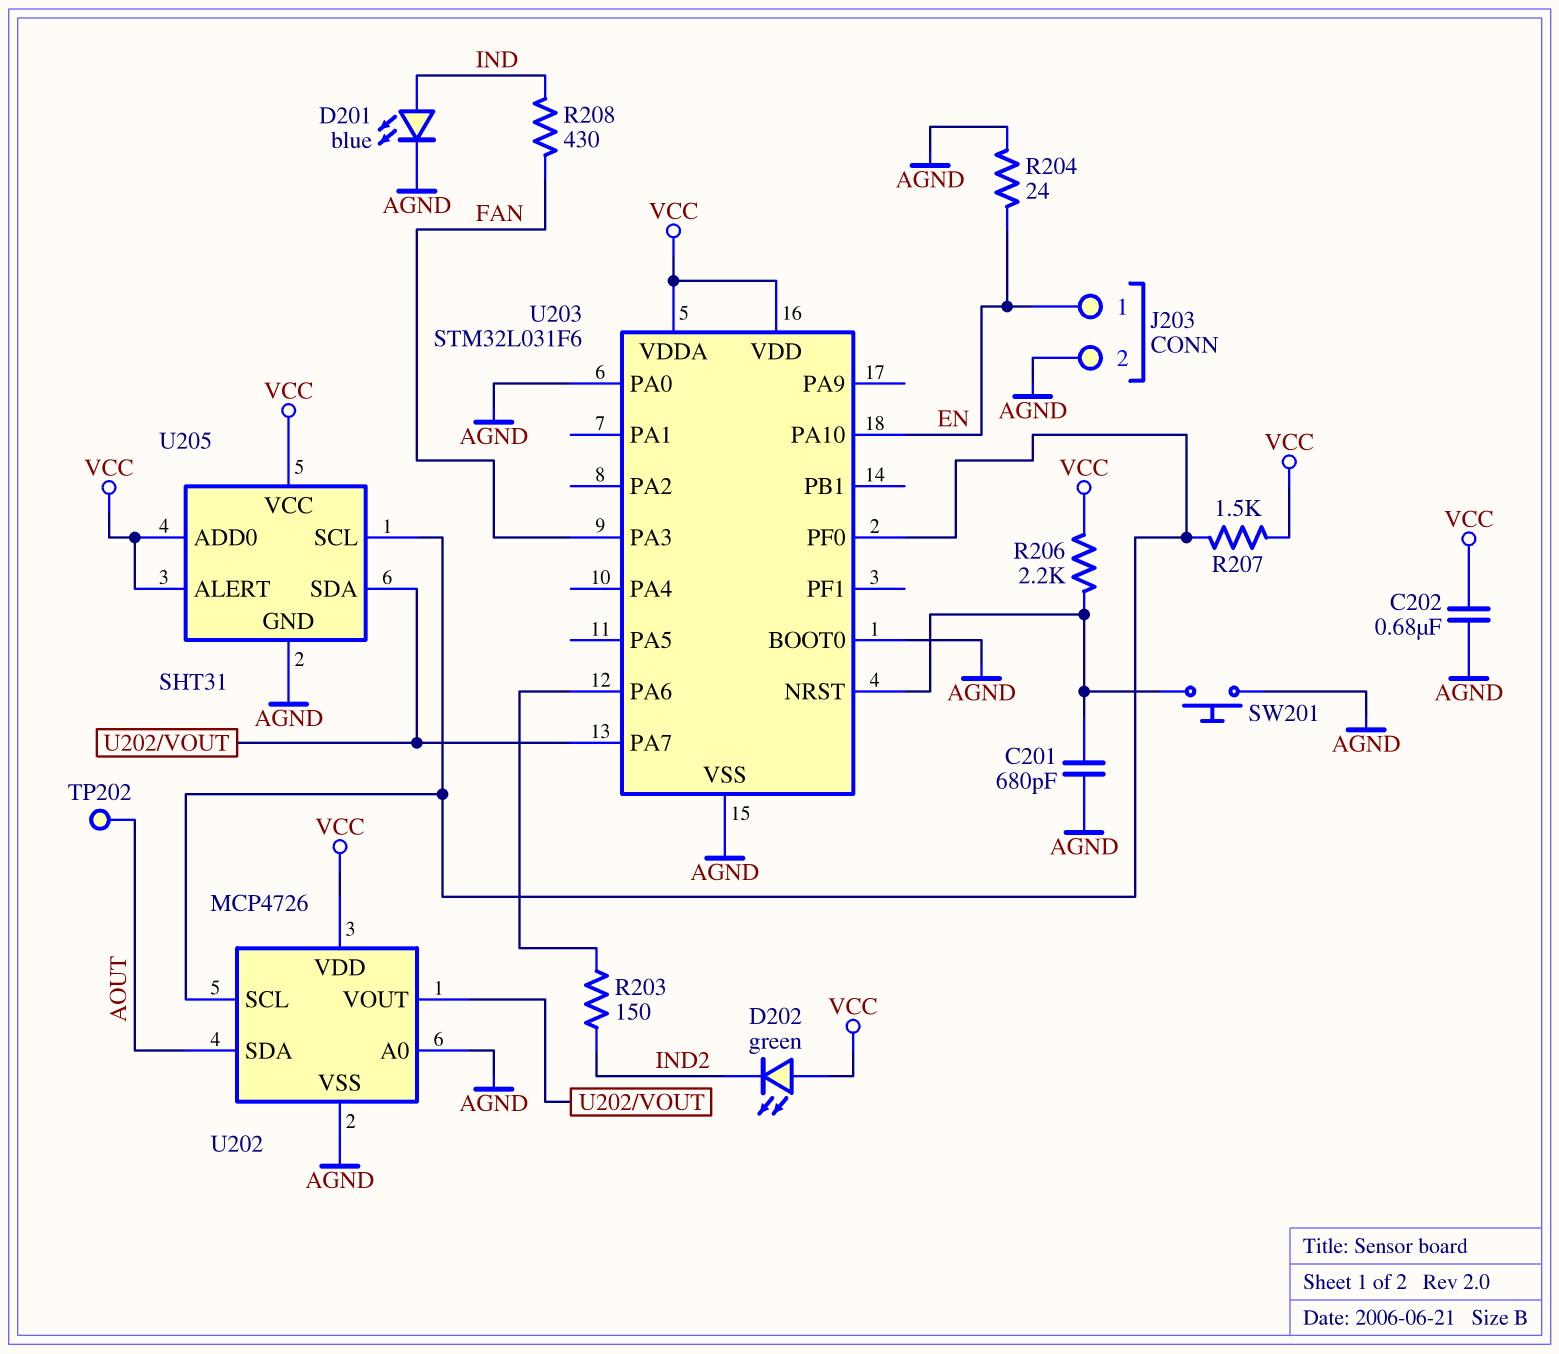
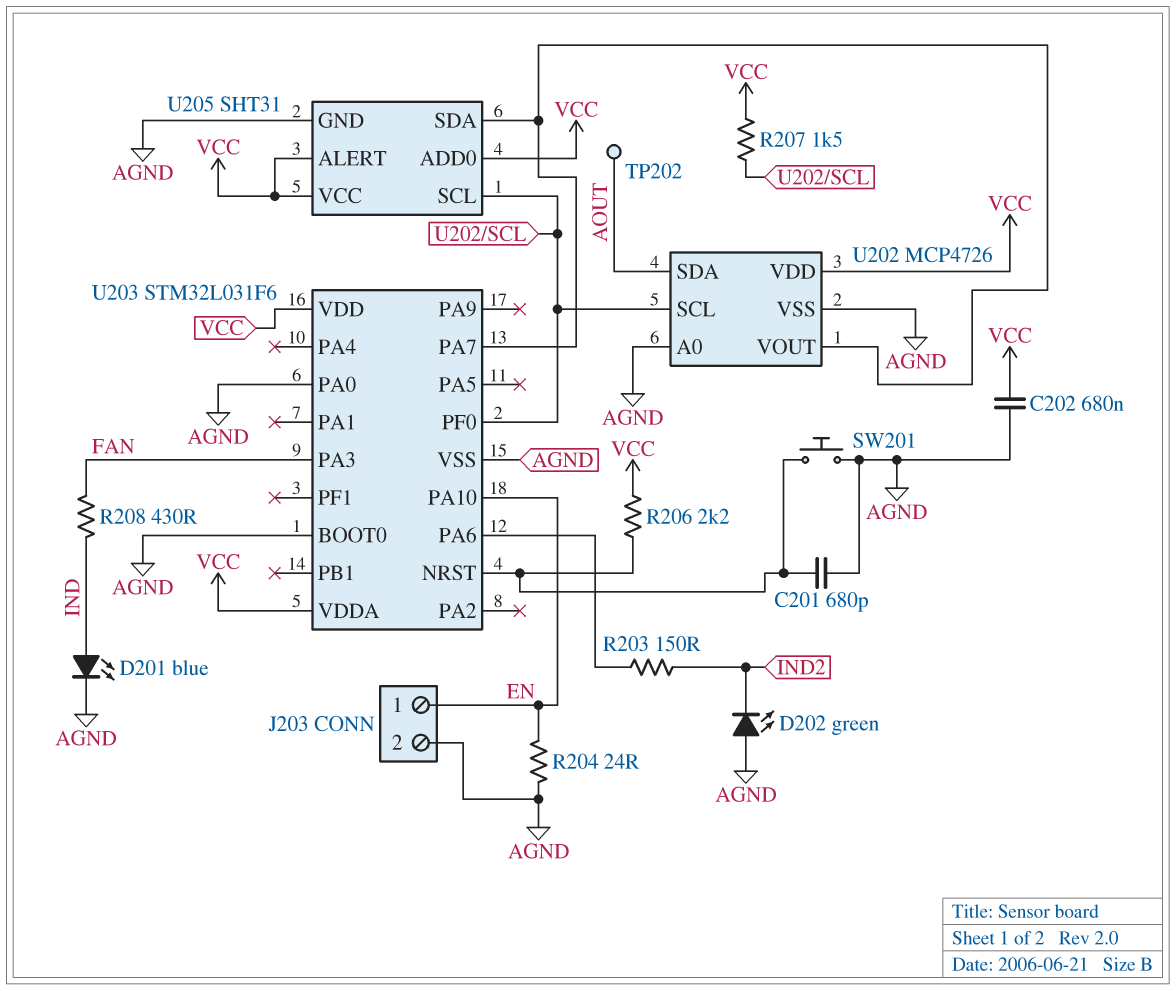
D202: LED green (A VCC, K IND2) -> LED green (A AGND, K IND2)

